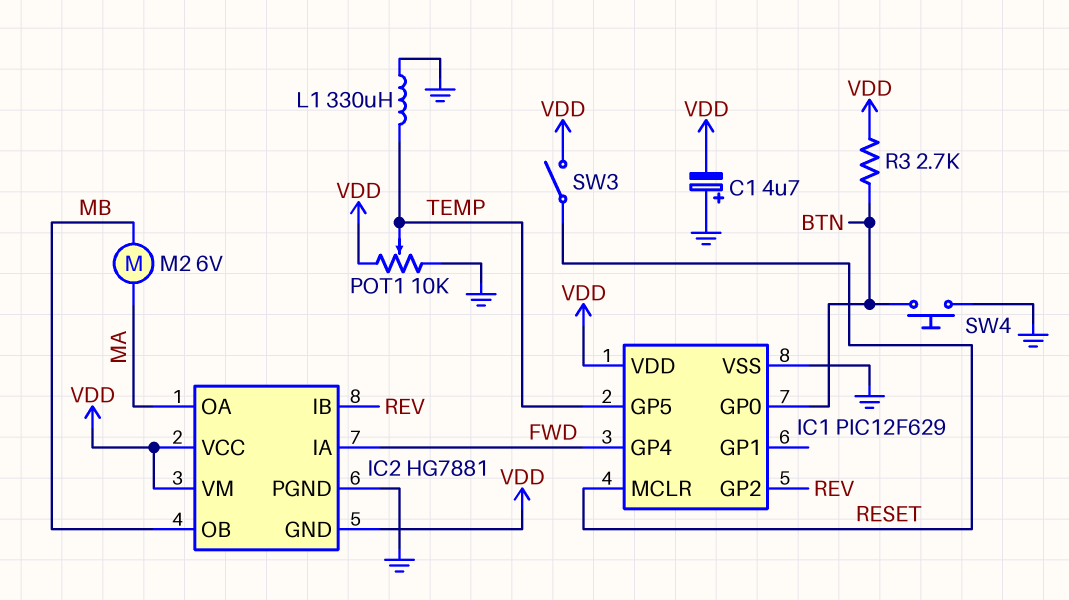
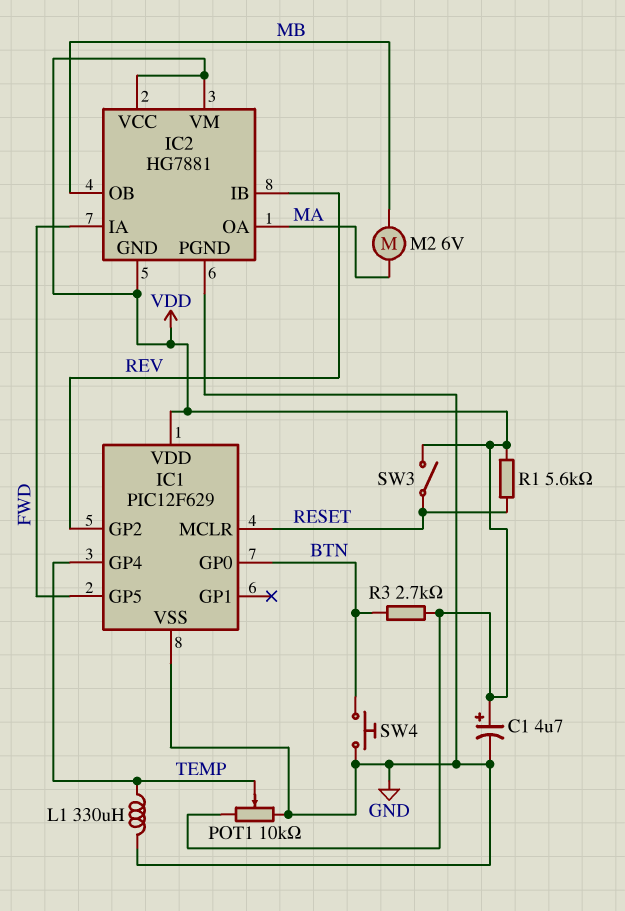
C1: 4.7uF (plus GND, minus VDD) -> 4.7uF (plus VDD, minus GND)
IC1 pin GP4: FWD -> TEMP
IC1 pin GP5: TEMP -> FWD
R1: none -> 5.6k (RESET, VDD)

